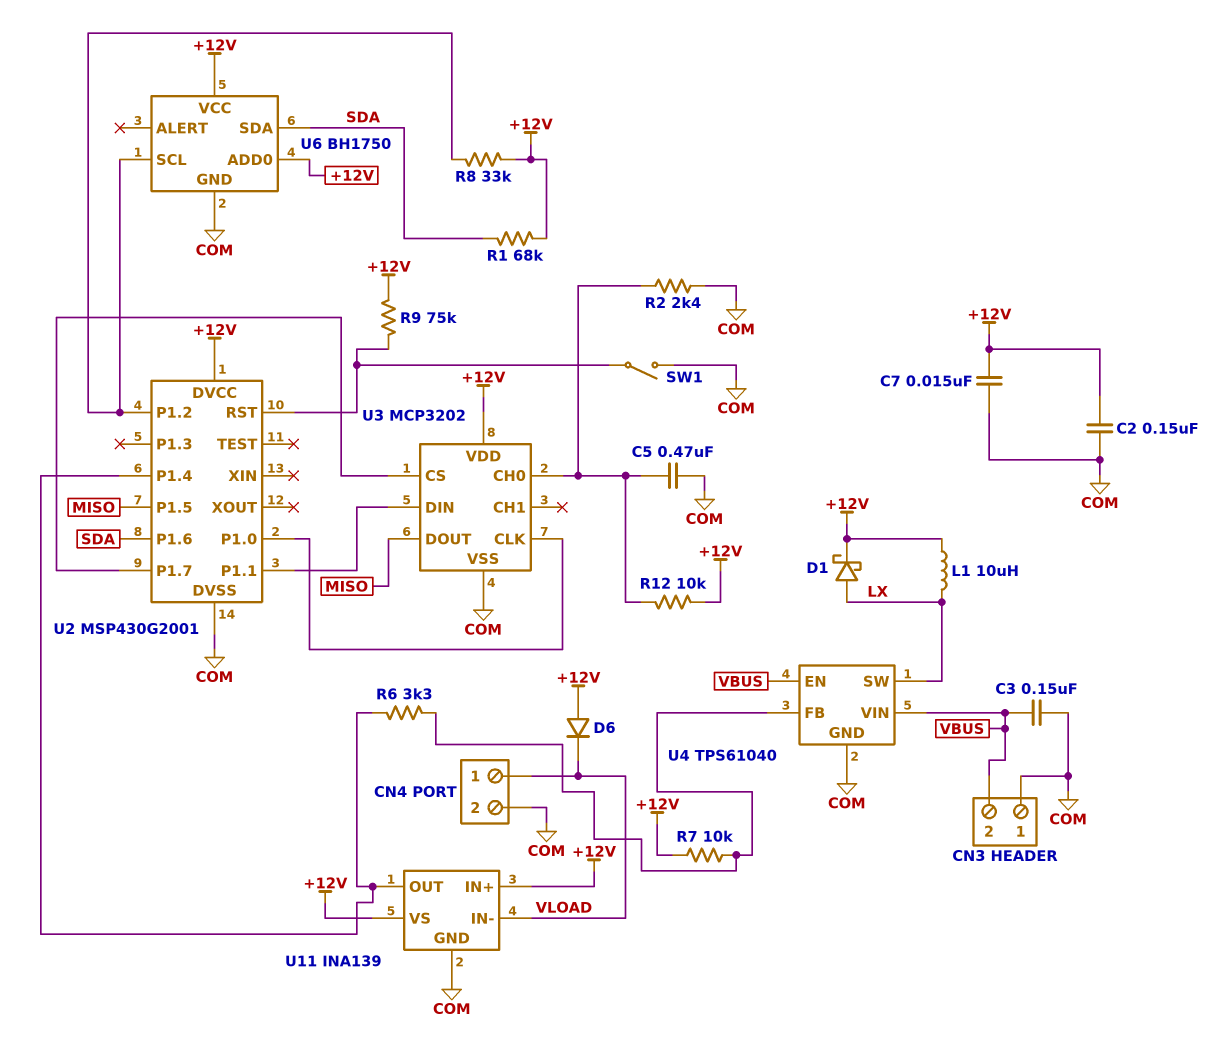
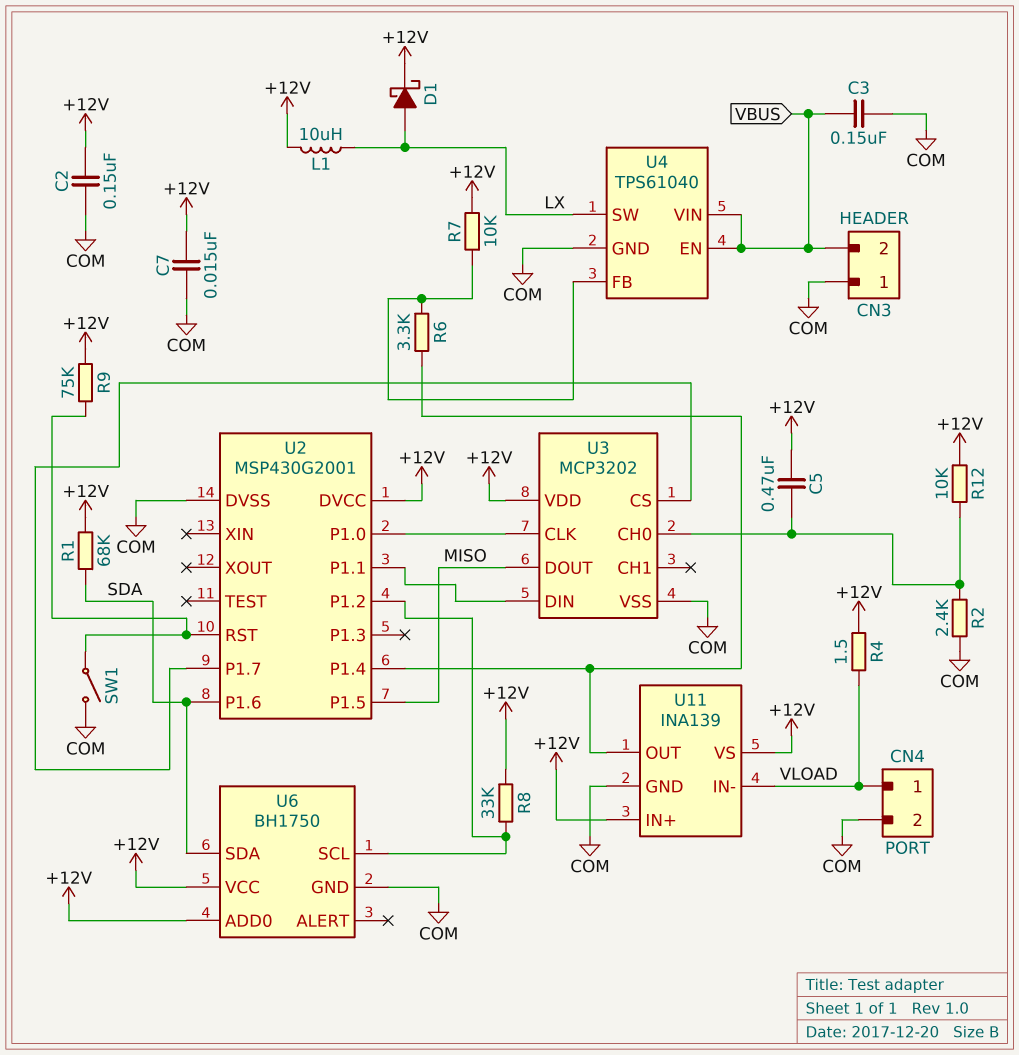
C5: 470nF (COM, U3/CH0) -> 470nF (+12V, U3/CH0)
D6: diode (A +12V, K VLOAD) -> none
R4: none -> 1.5 (+12V, VLOAD)

